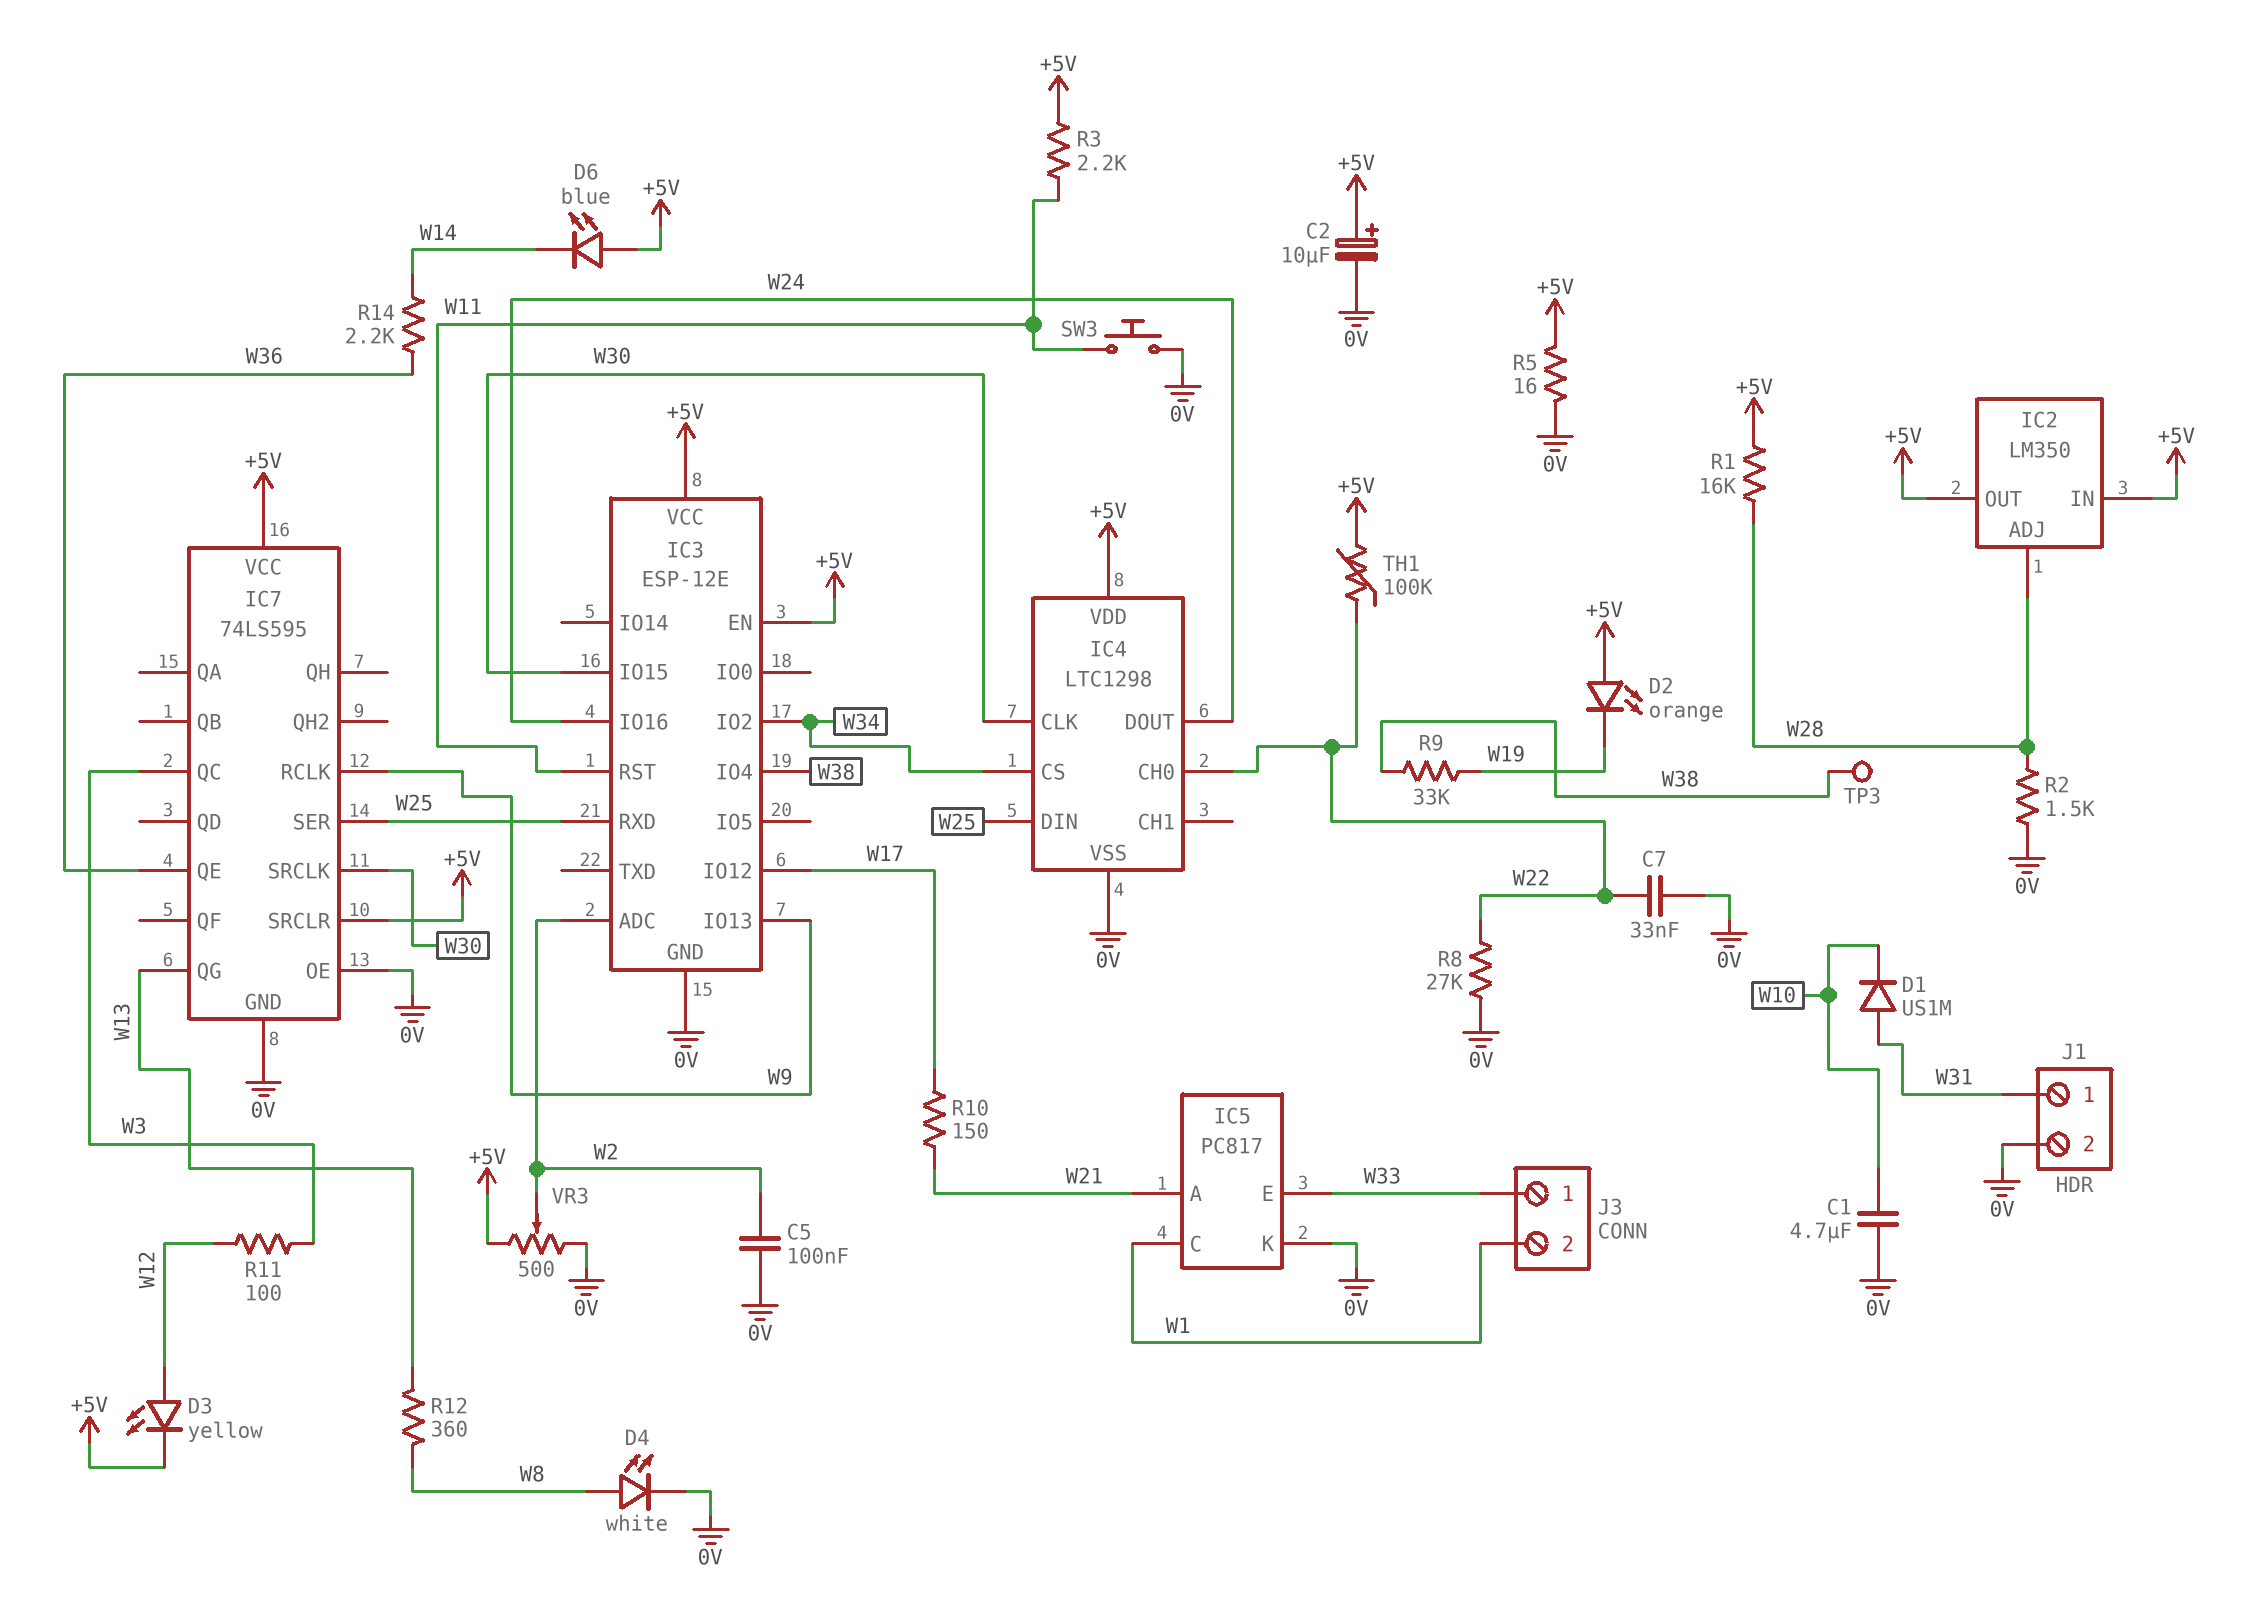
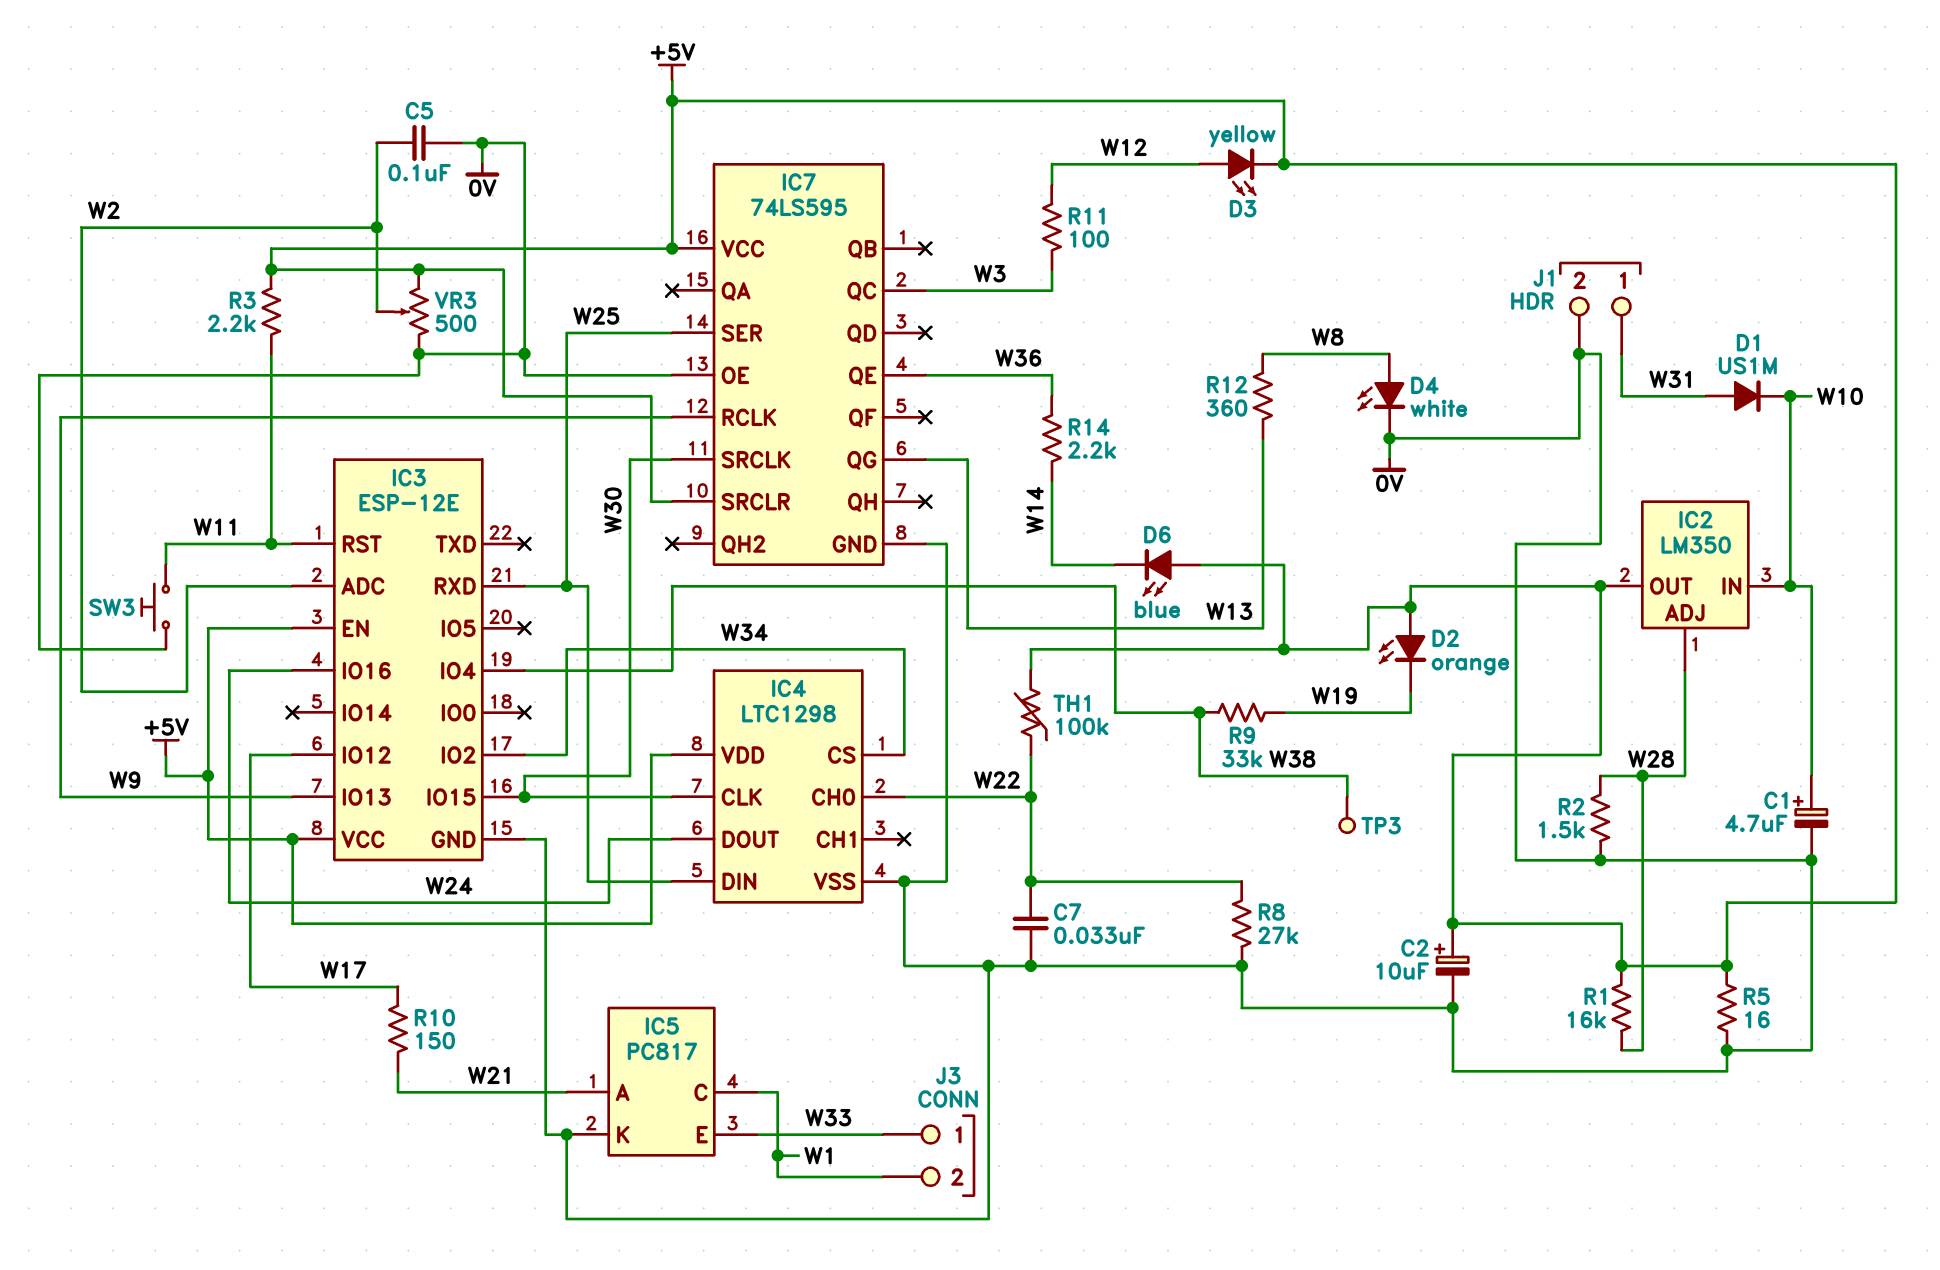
C1: 4.7uF (0V, W10) -> 4.7uF (plus W10, minus 0V)
IC2 pin IN: +5V -> W10

